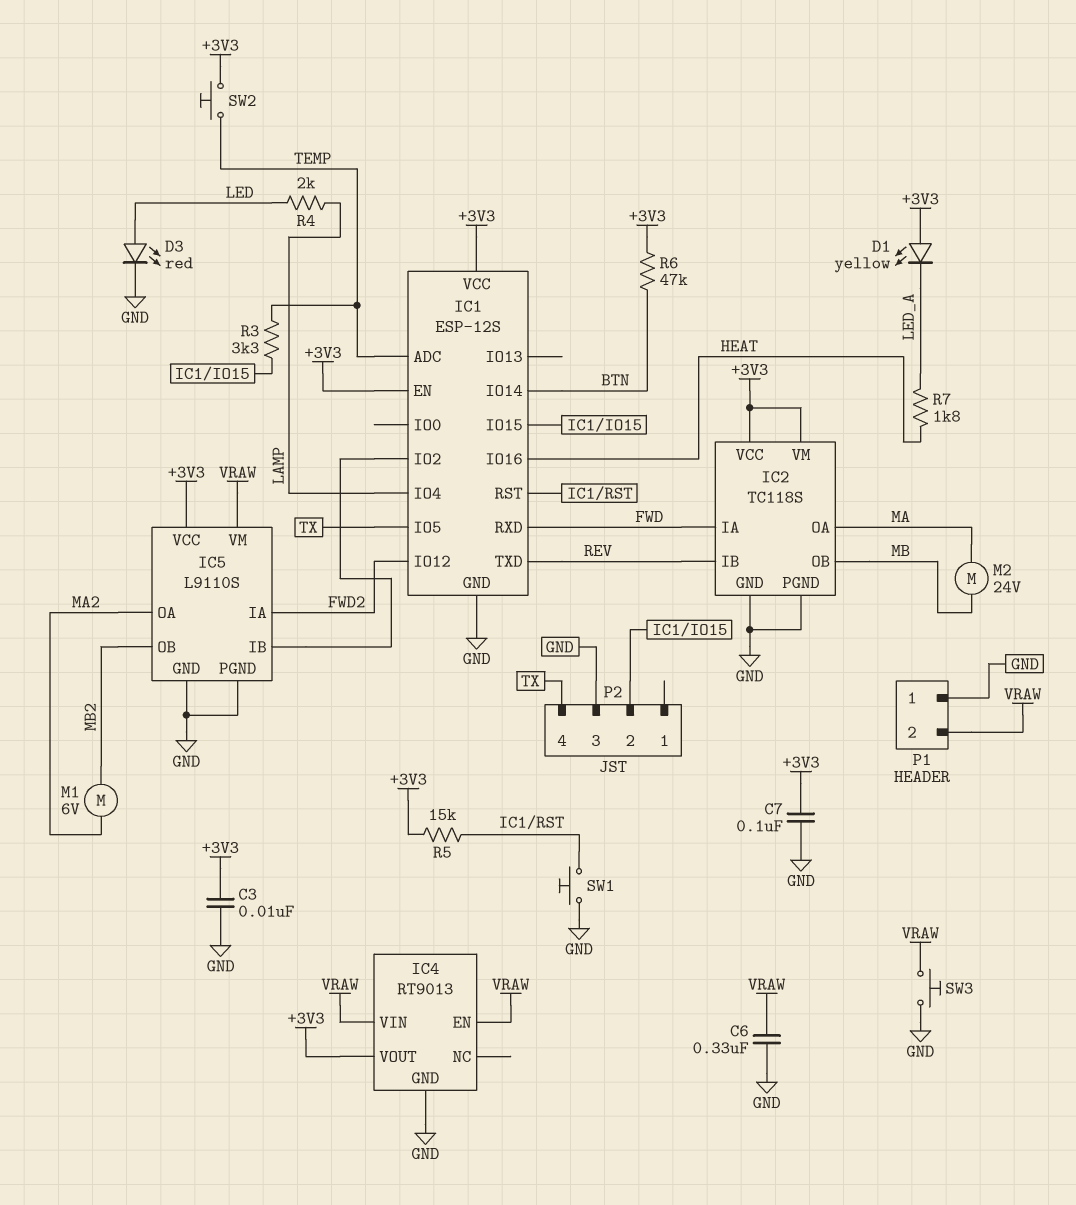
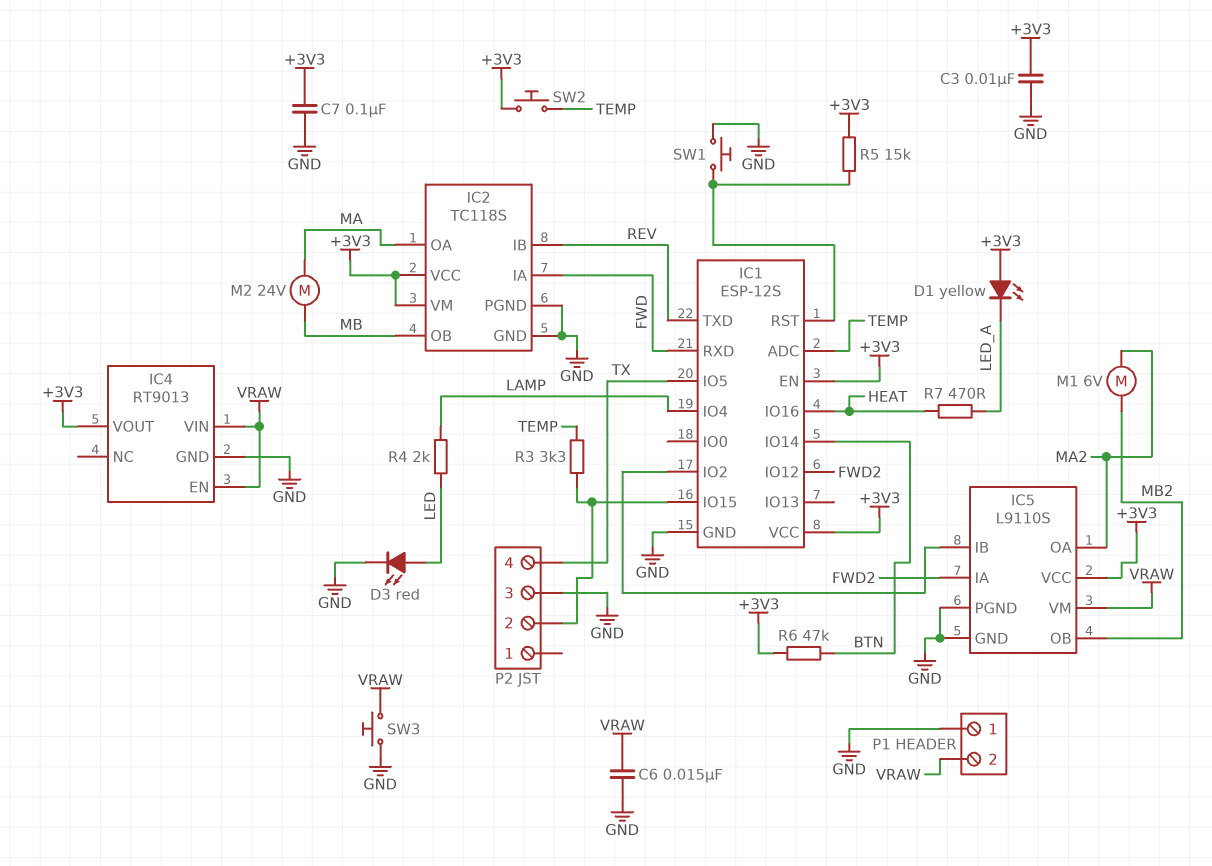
C6: 330nF (GND, VRAW) -> 15nF (GND, VRAW)
R7: 1.8k (HEAT, LED_A) -> 470 (HEAT, LED_A)

